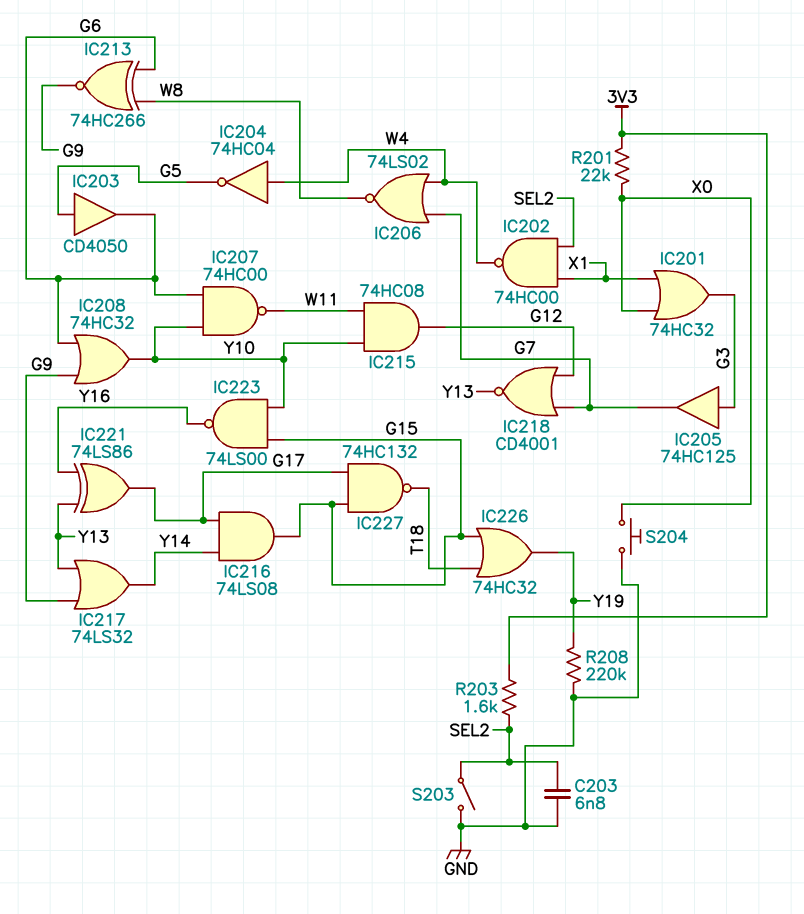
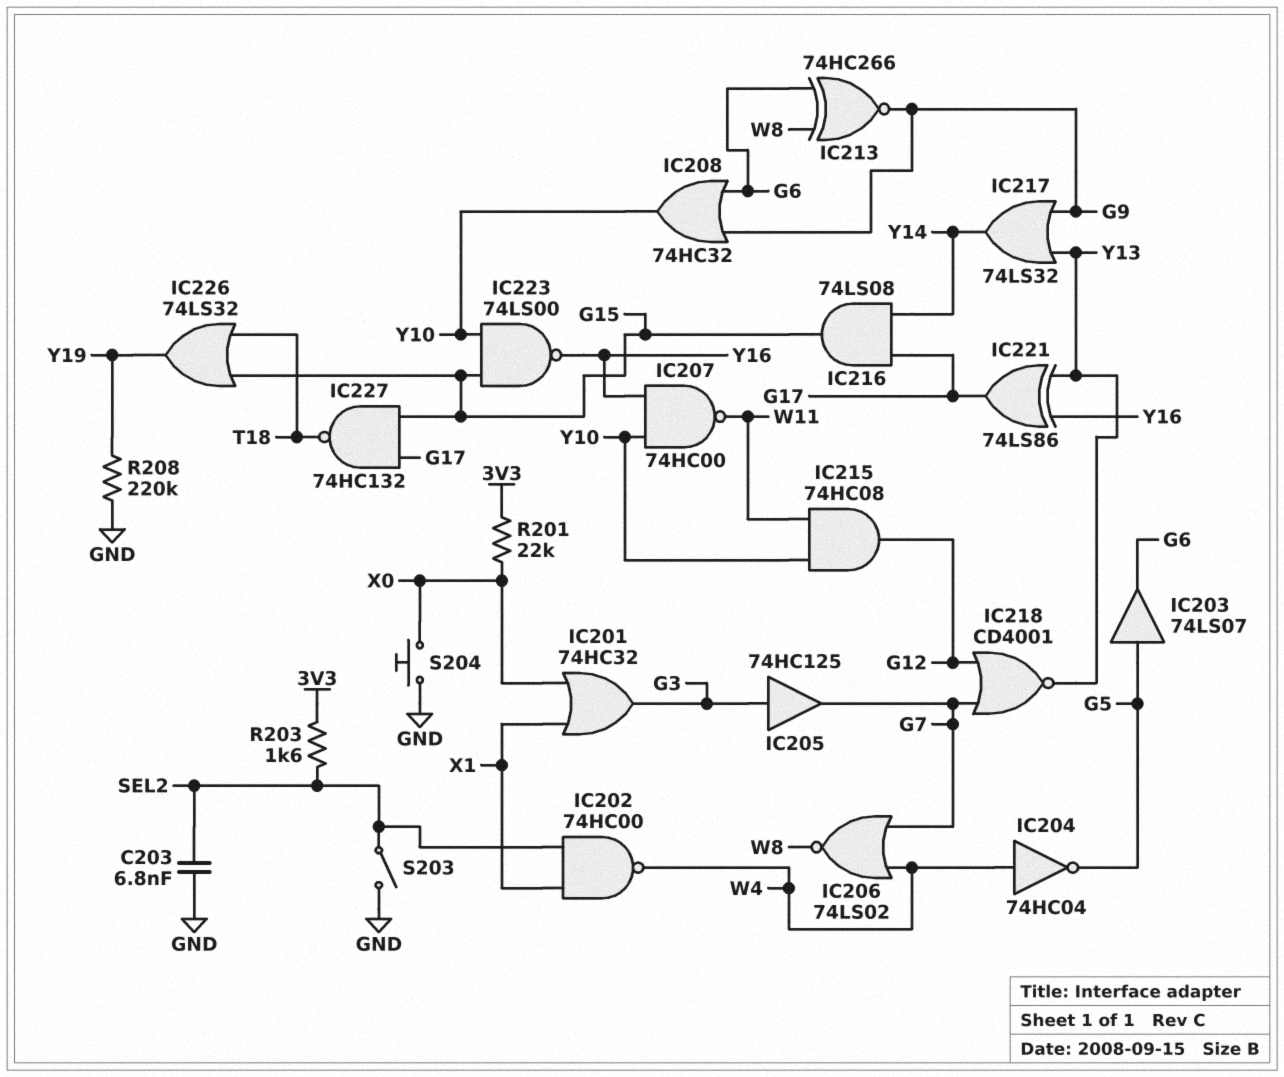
IC203: buffer CD4050 (in G5, out G6) -> buffer 74LS07 (in G5, out G6)
IC207: NAND 74HC00 (in G6, in Y10, out W11) -> NAND 74HC00 (in Y10, in Y16, out W11)
IC226: OR 74HC32 (in G15, in T18, out Y19) -> OR 74LS32 (in G15, in T18, out Y19)

